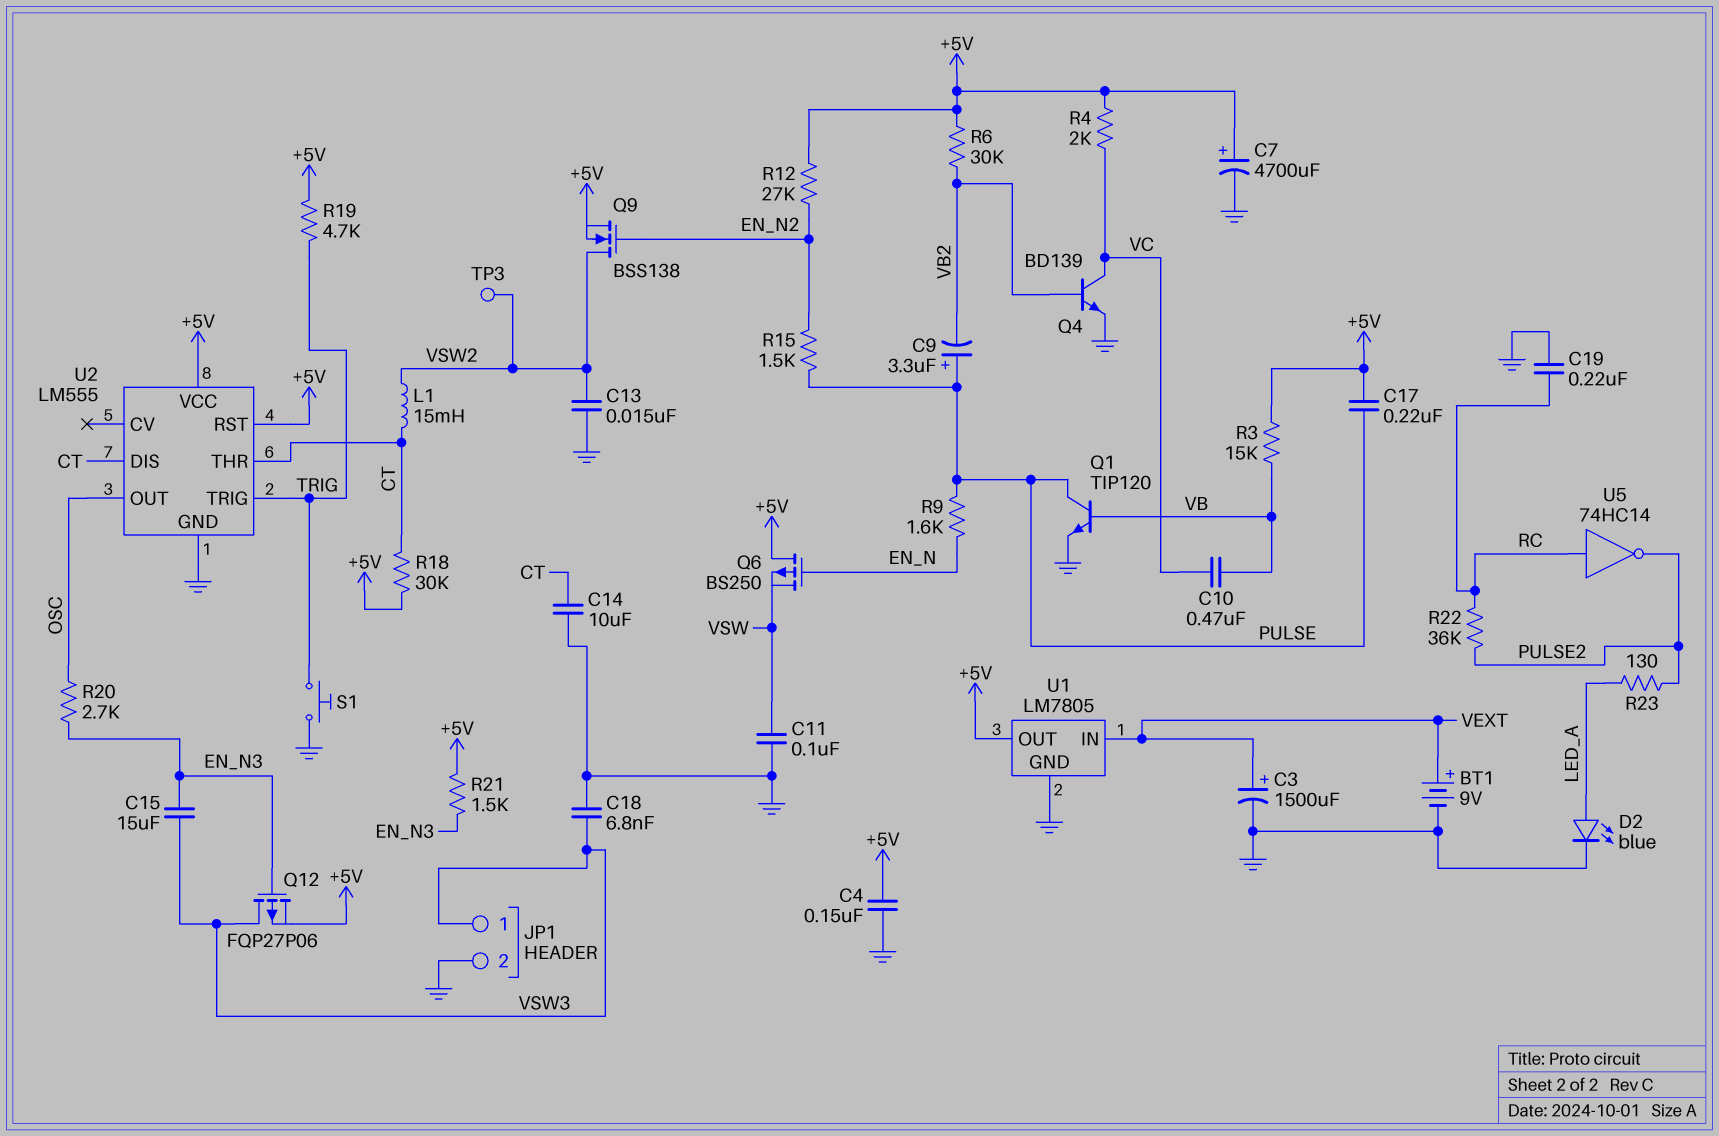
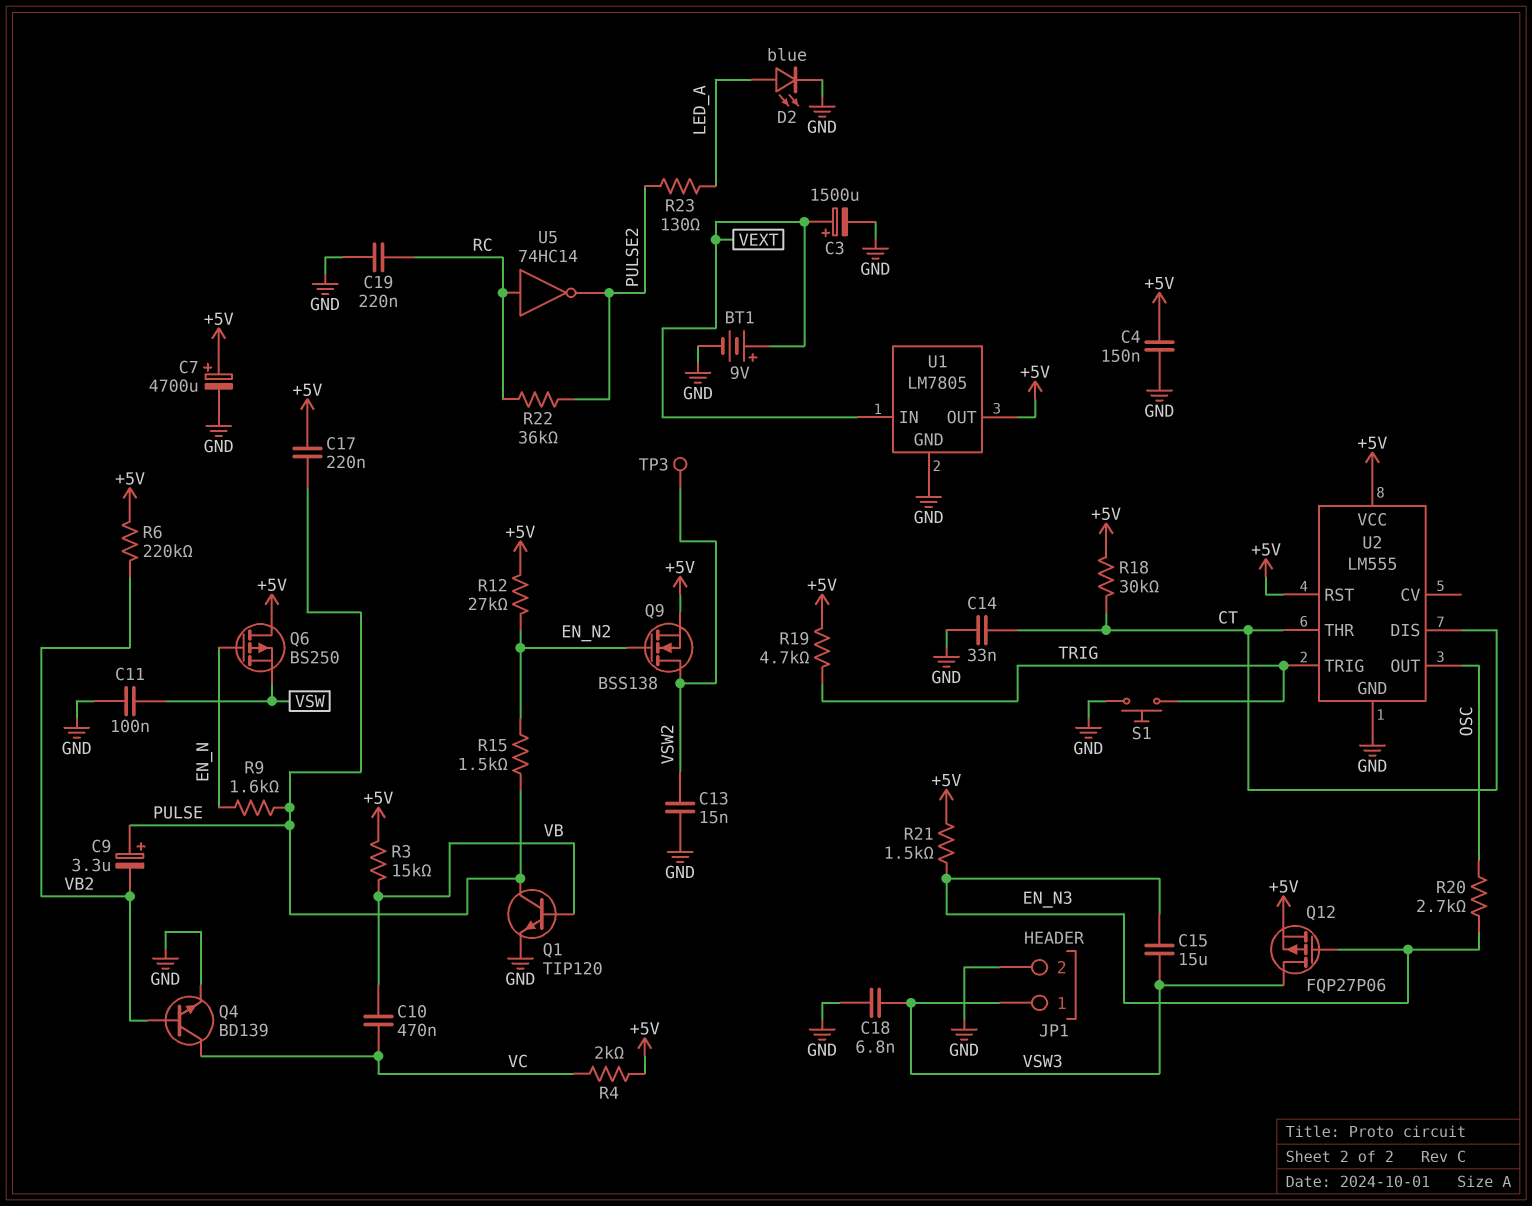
C14: 10uF (CT, GND) -> 33nF (CT, GND)
L1: 15mH (CT, VSW2) -> none
R6: 30k (+5V, VB2) -> 220k (+5V, VB2)

